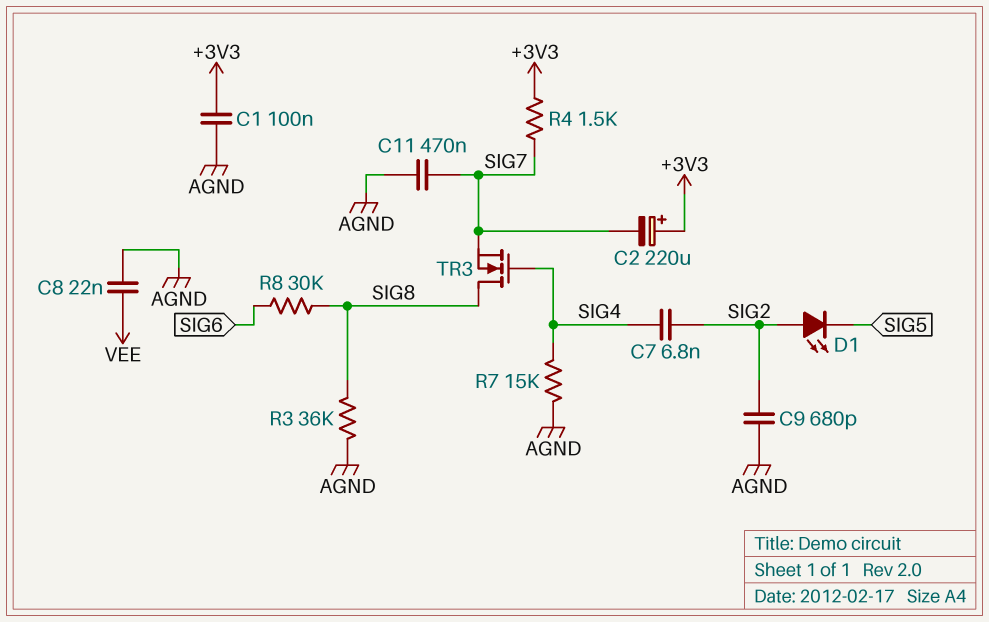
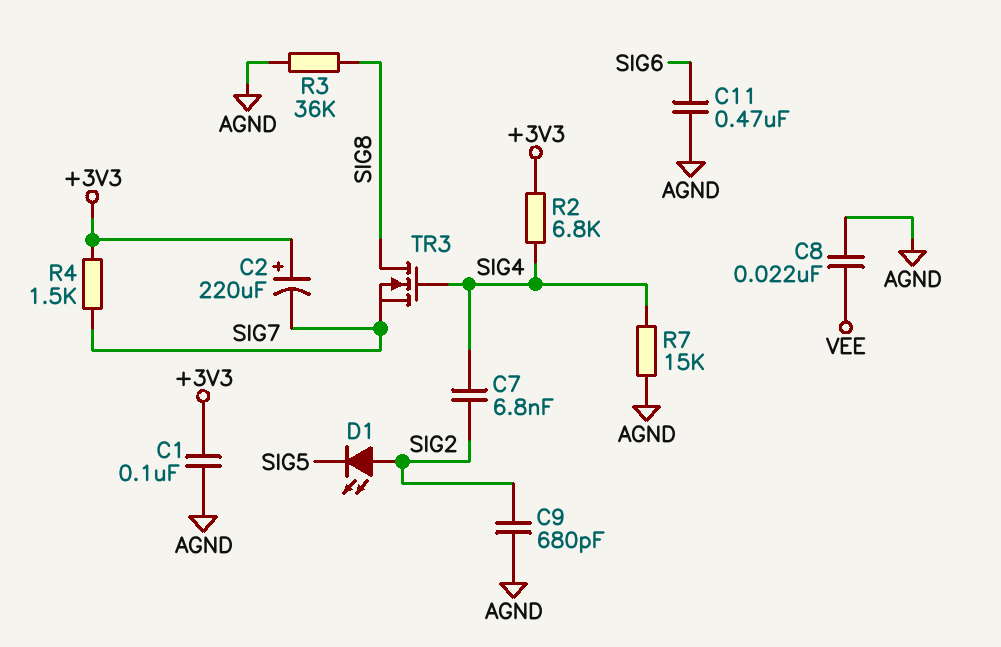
C11: 470nF (AGND, SIG7) -> 470nF (AGND, SIG6)
R2: none -> 6.8k (+3V3, SIG4)
R8: 30k (SIG6, SIG8) -> none

